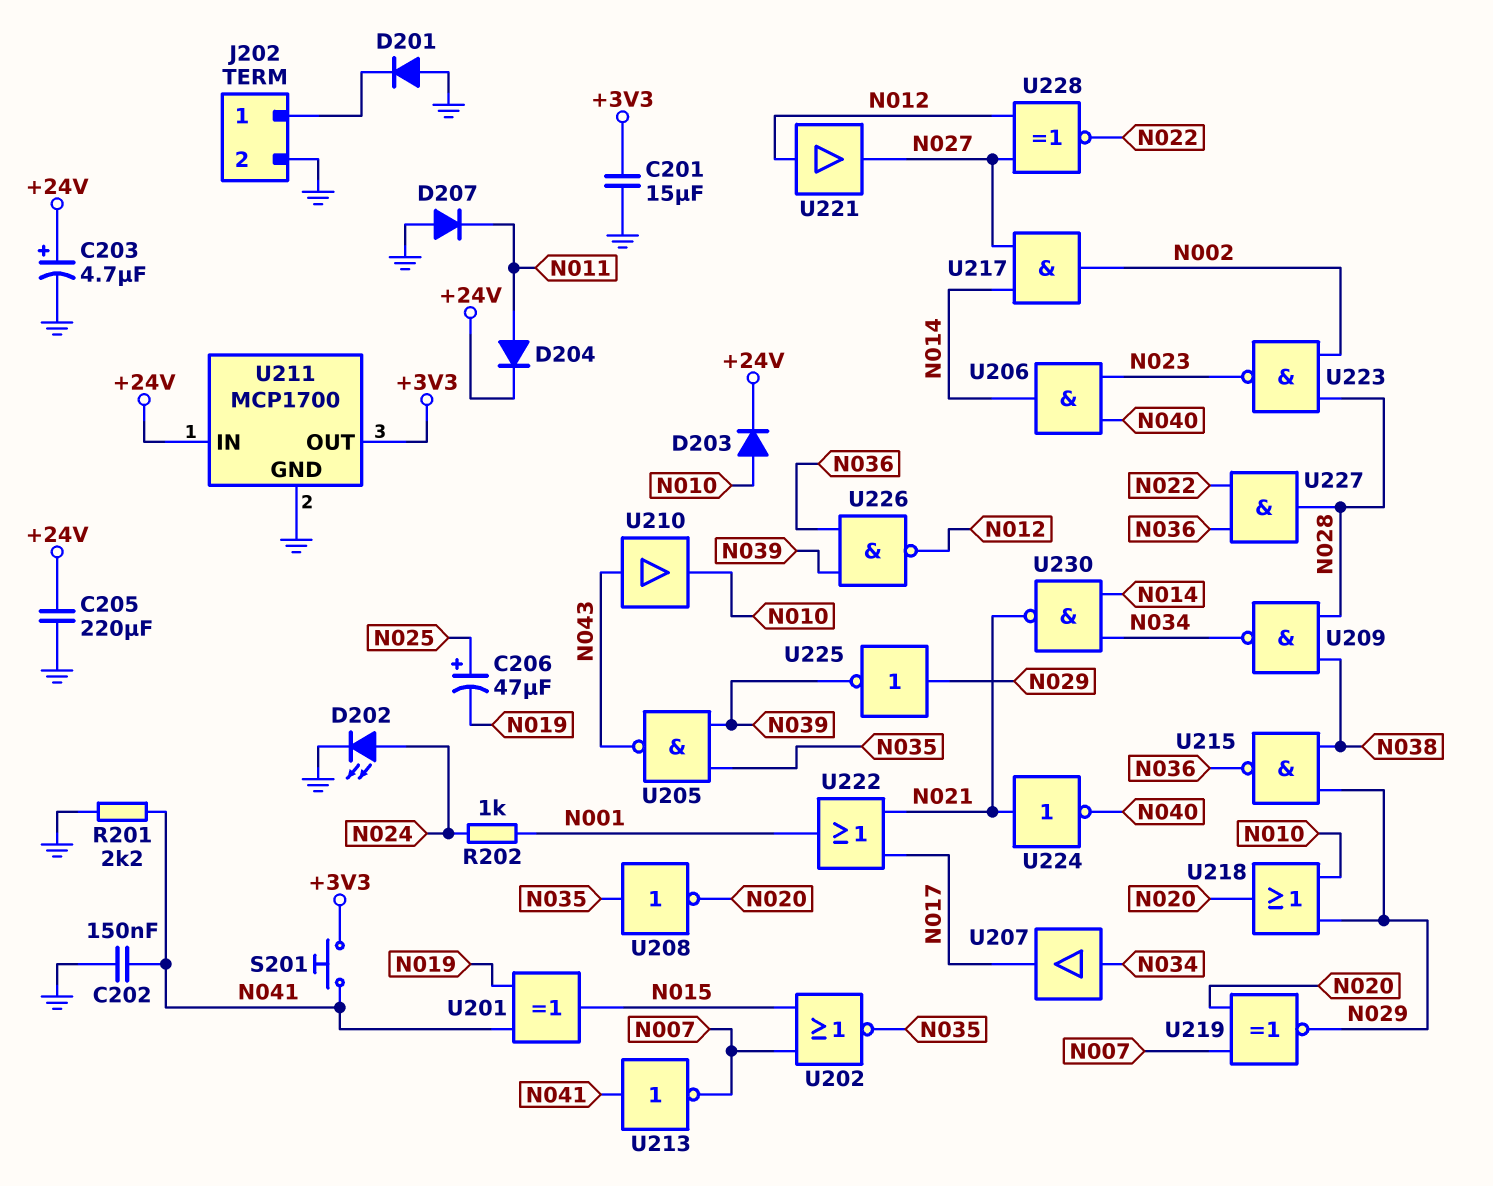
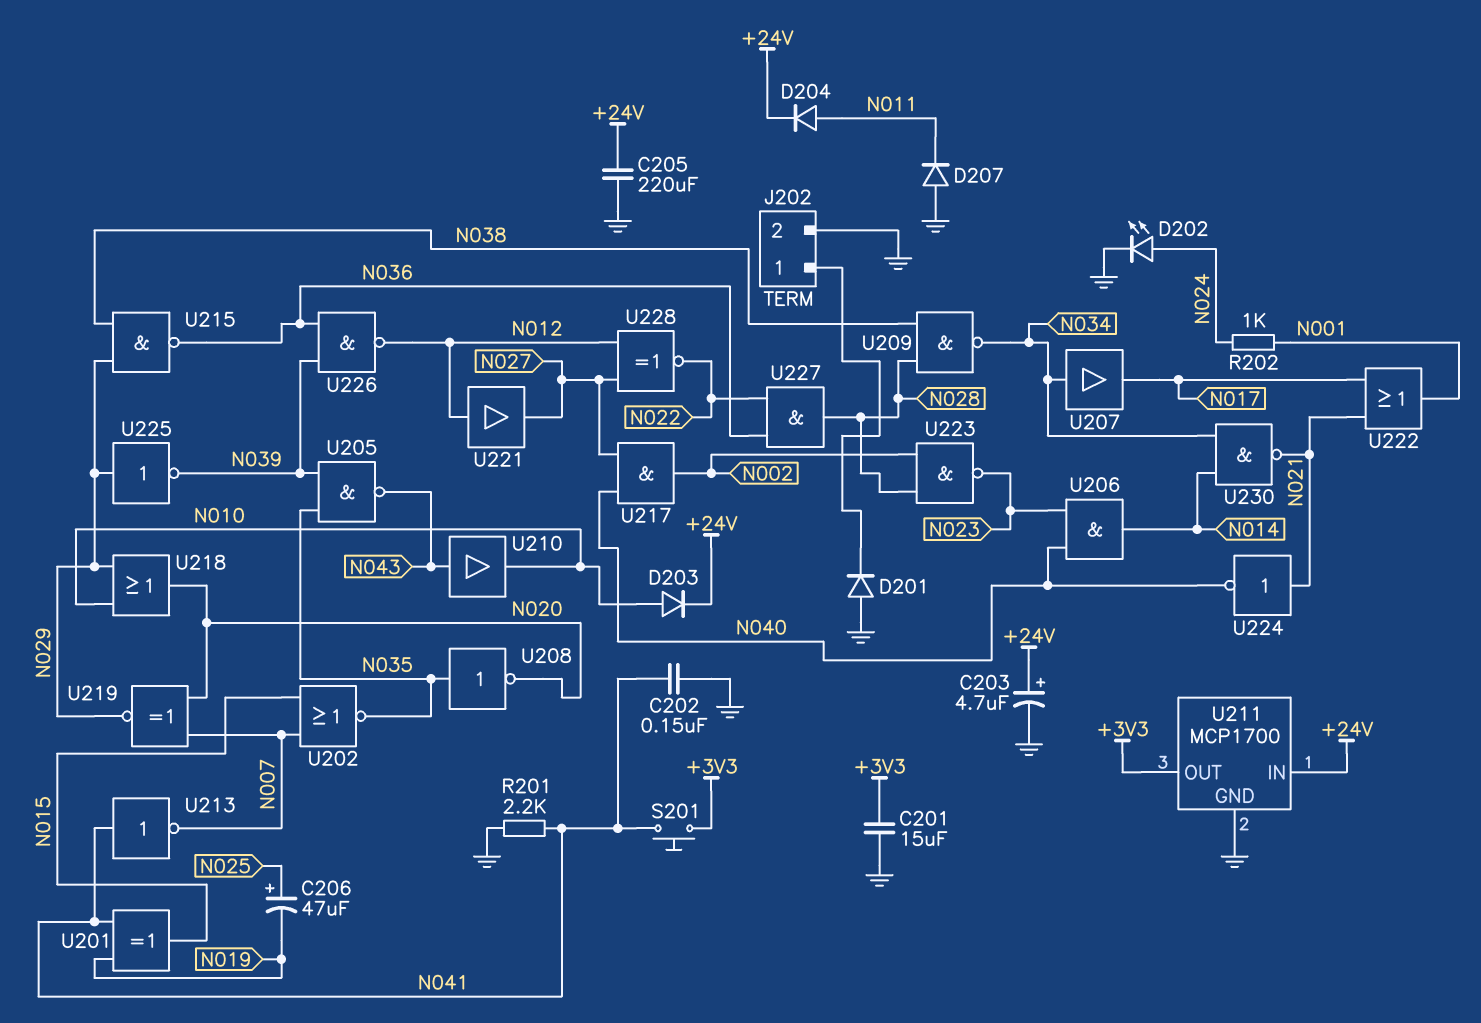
U217: AND (in N014, in N027, out N002) -> AND (in N027, in N040, out N002)

